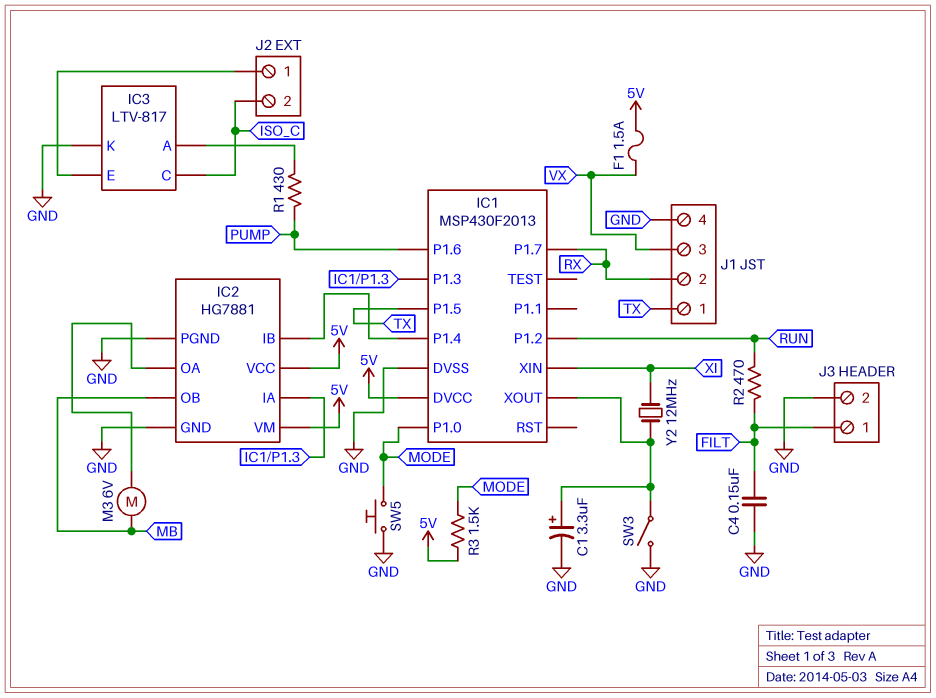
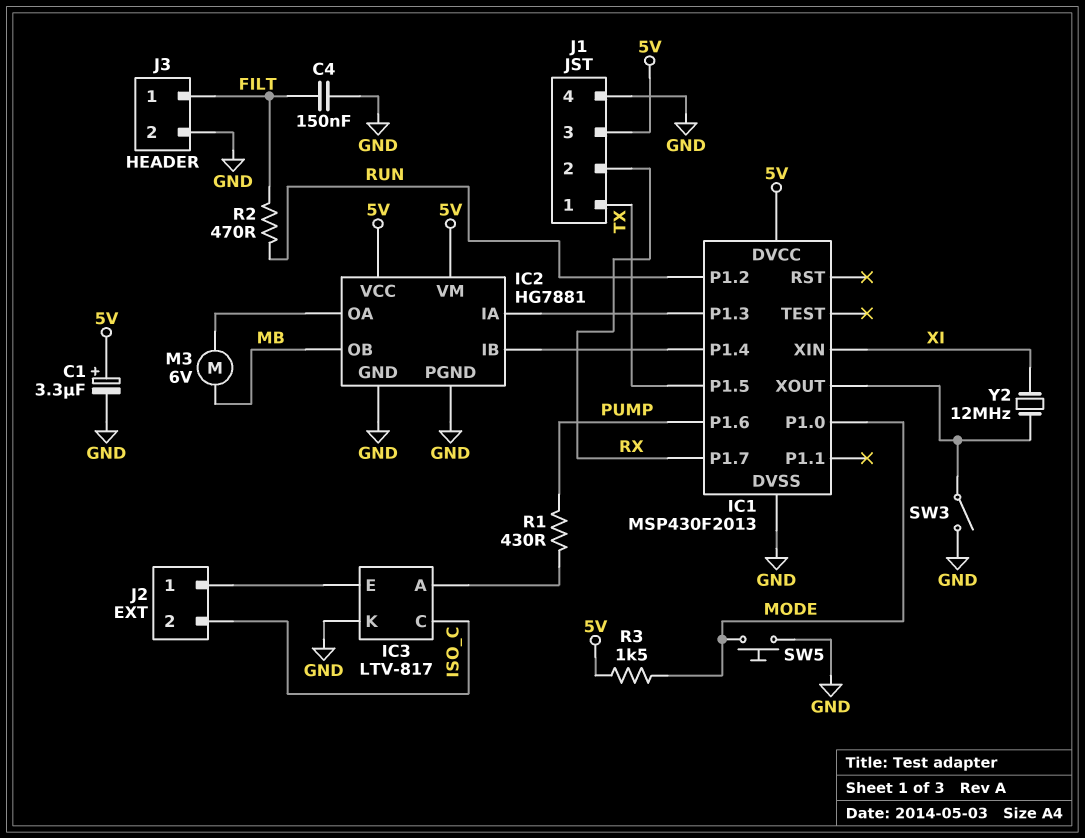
C1: 3.3uF (plus IC1/XOUT, minus GND) -> 3.3uF (plus 5V, minus GND)
F1: 1.5A (5V, VX) -> none
J1 pin 3: VX -> 5V

